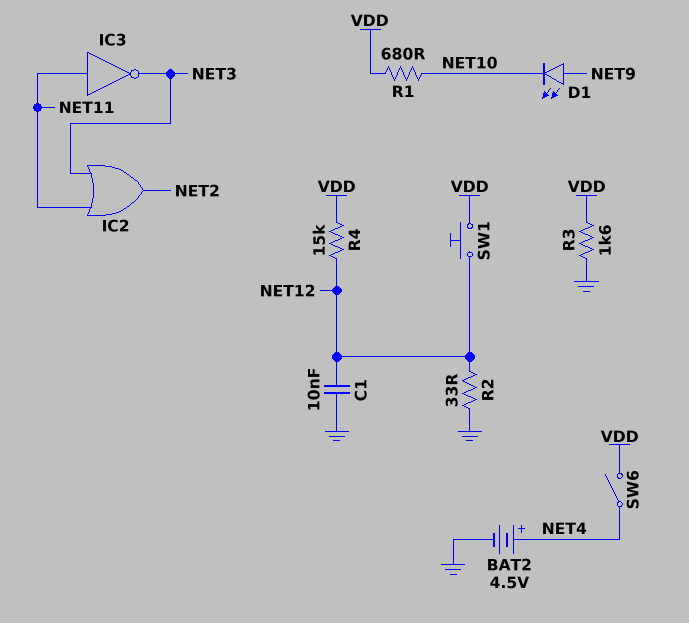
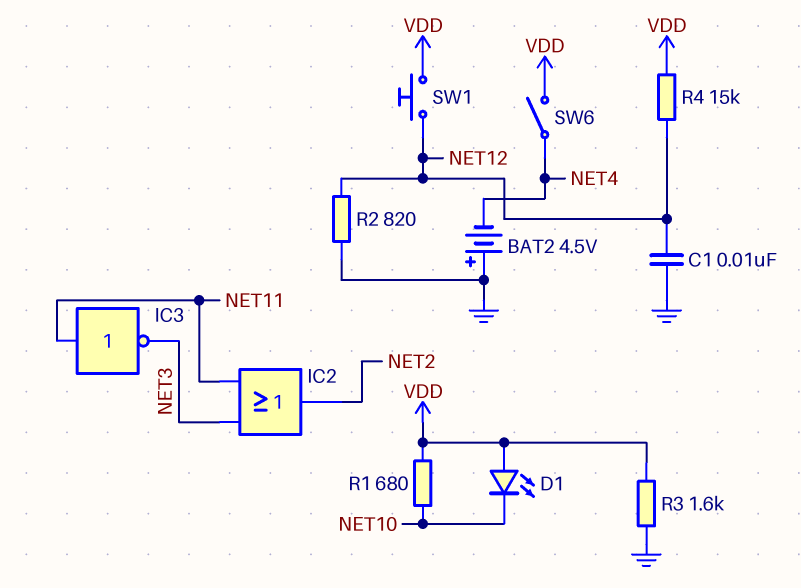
BAT2: 4.5V (plus NET4, minus GND) -> 4.5V (plus GND, minus NET4)
D1: LED (A NET9, K NET10) -> LED (A VDD, K NET10)
R2: 33 (GND, NET12) -> 820 (GND, NET12)

